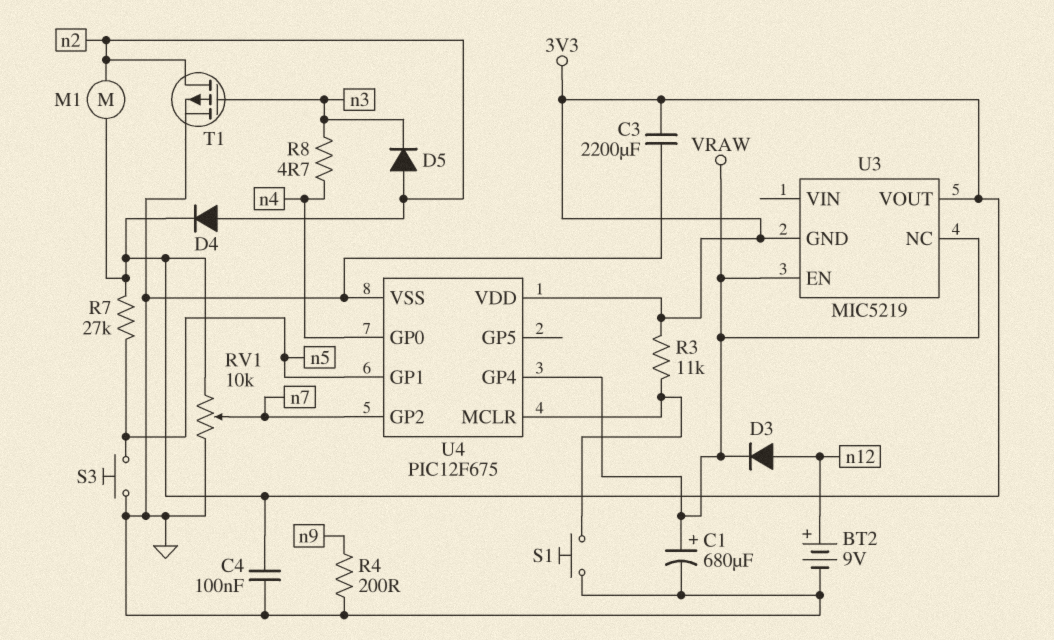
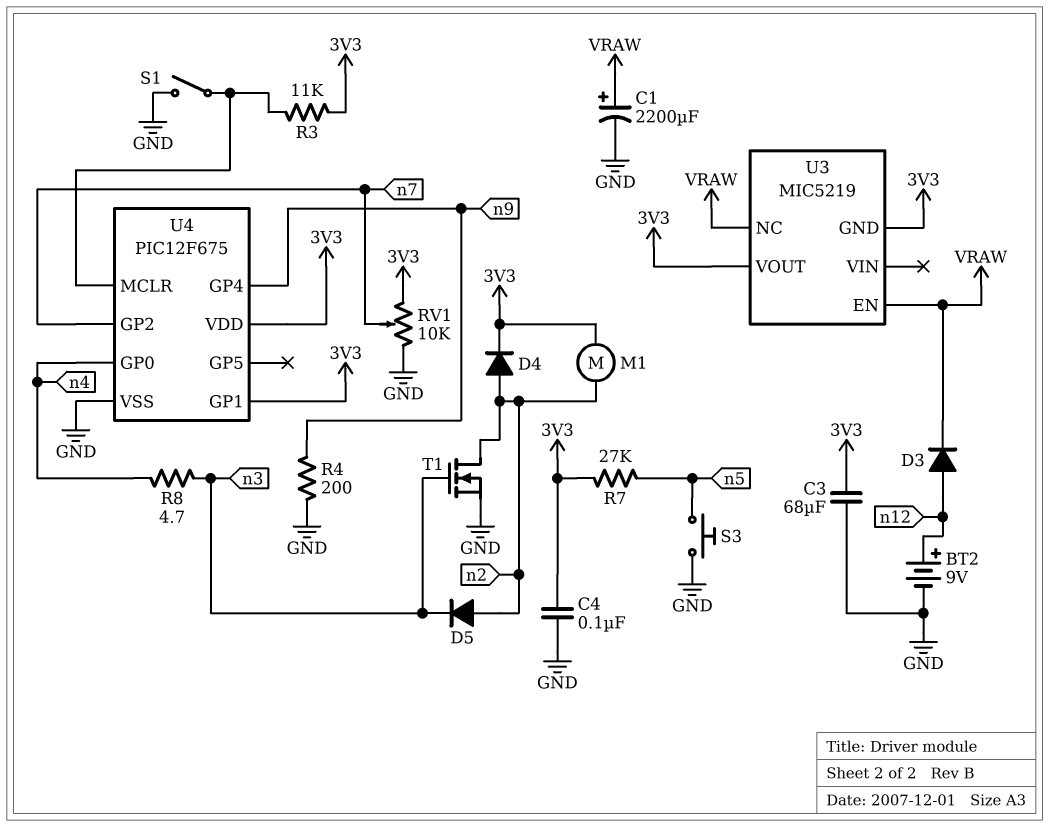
C1: 680uF (plus VRAW, minus GND) -> 2200uF (plus VRAW, minus GND)
C3: 2200uF (3V3, GND) -> 68uF (3V3, GND)
S1: button (GND, U4/MCLR) -> switch (GND, U4/MCLR)
T1: PMOS (G n3, D n2, S GND) -> NMOS (G n3, D n2, S GND)
U4 pin GP1: n5 -> 3V3
U4 pin GP4: VRAW -> n9

